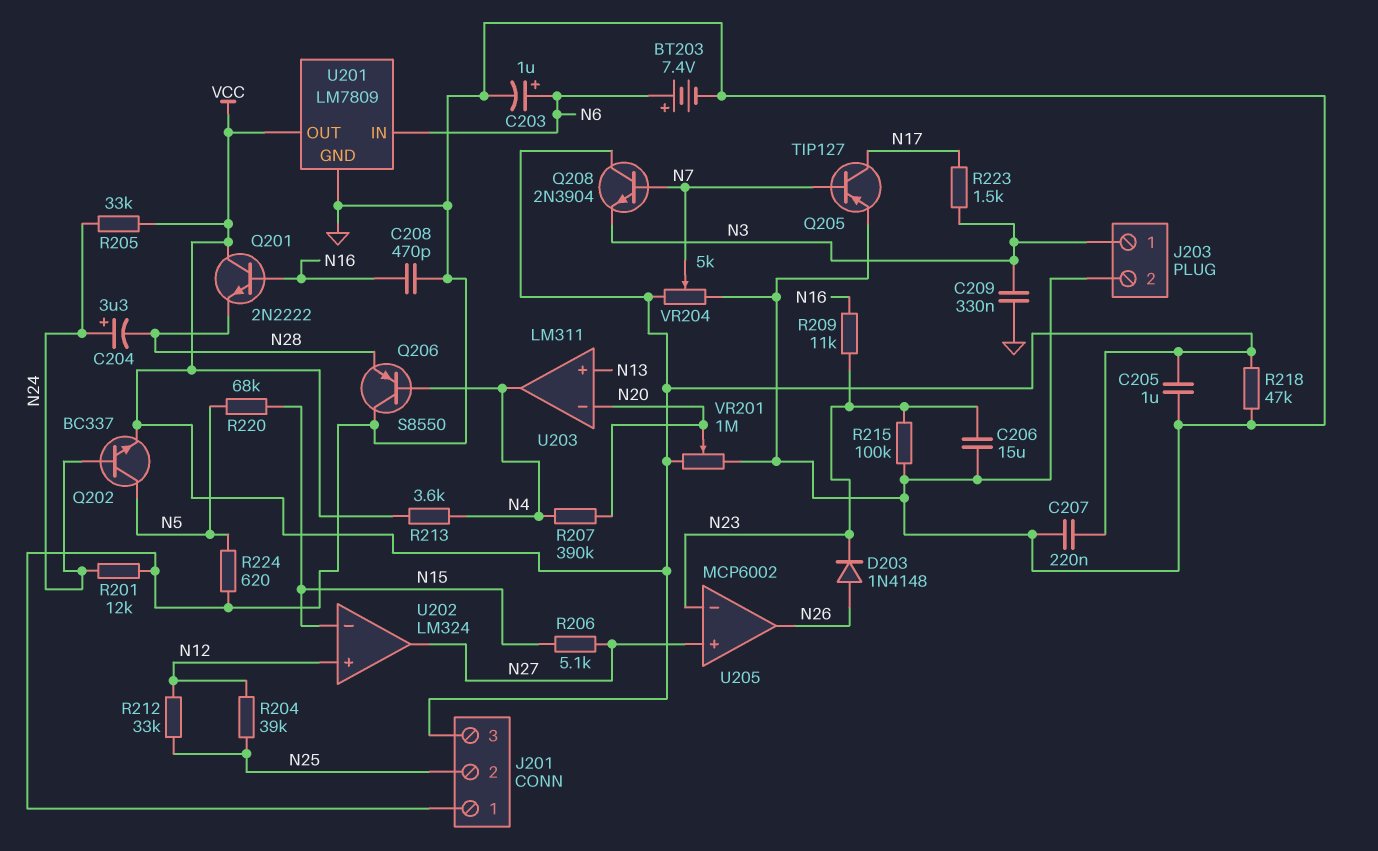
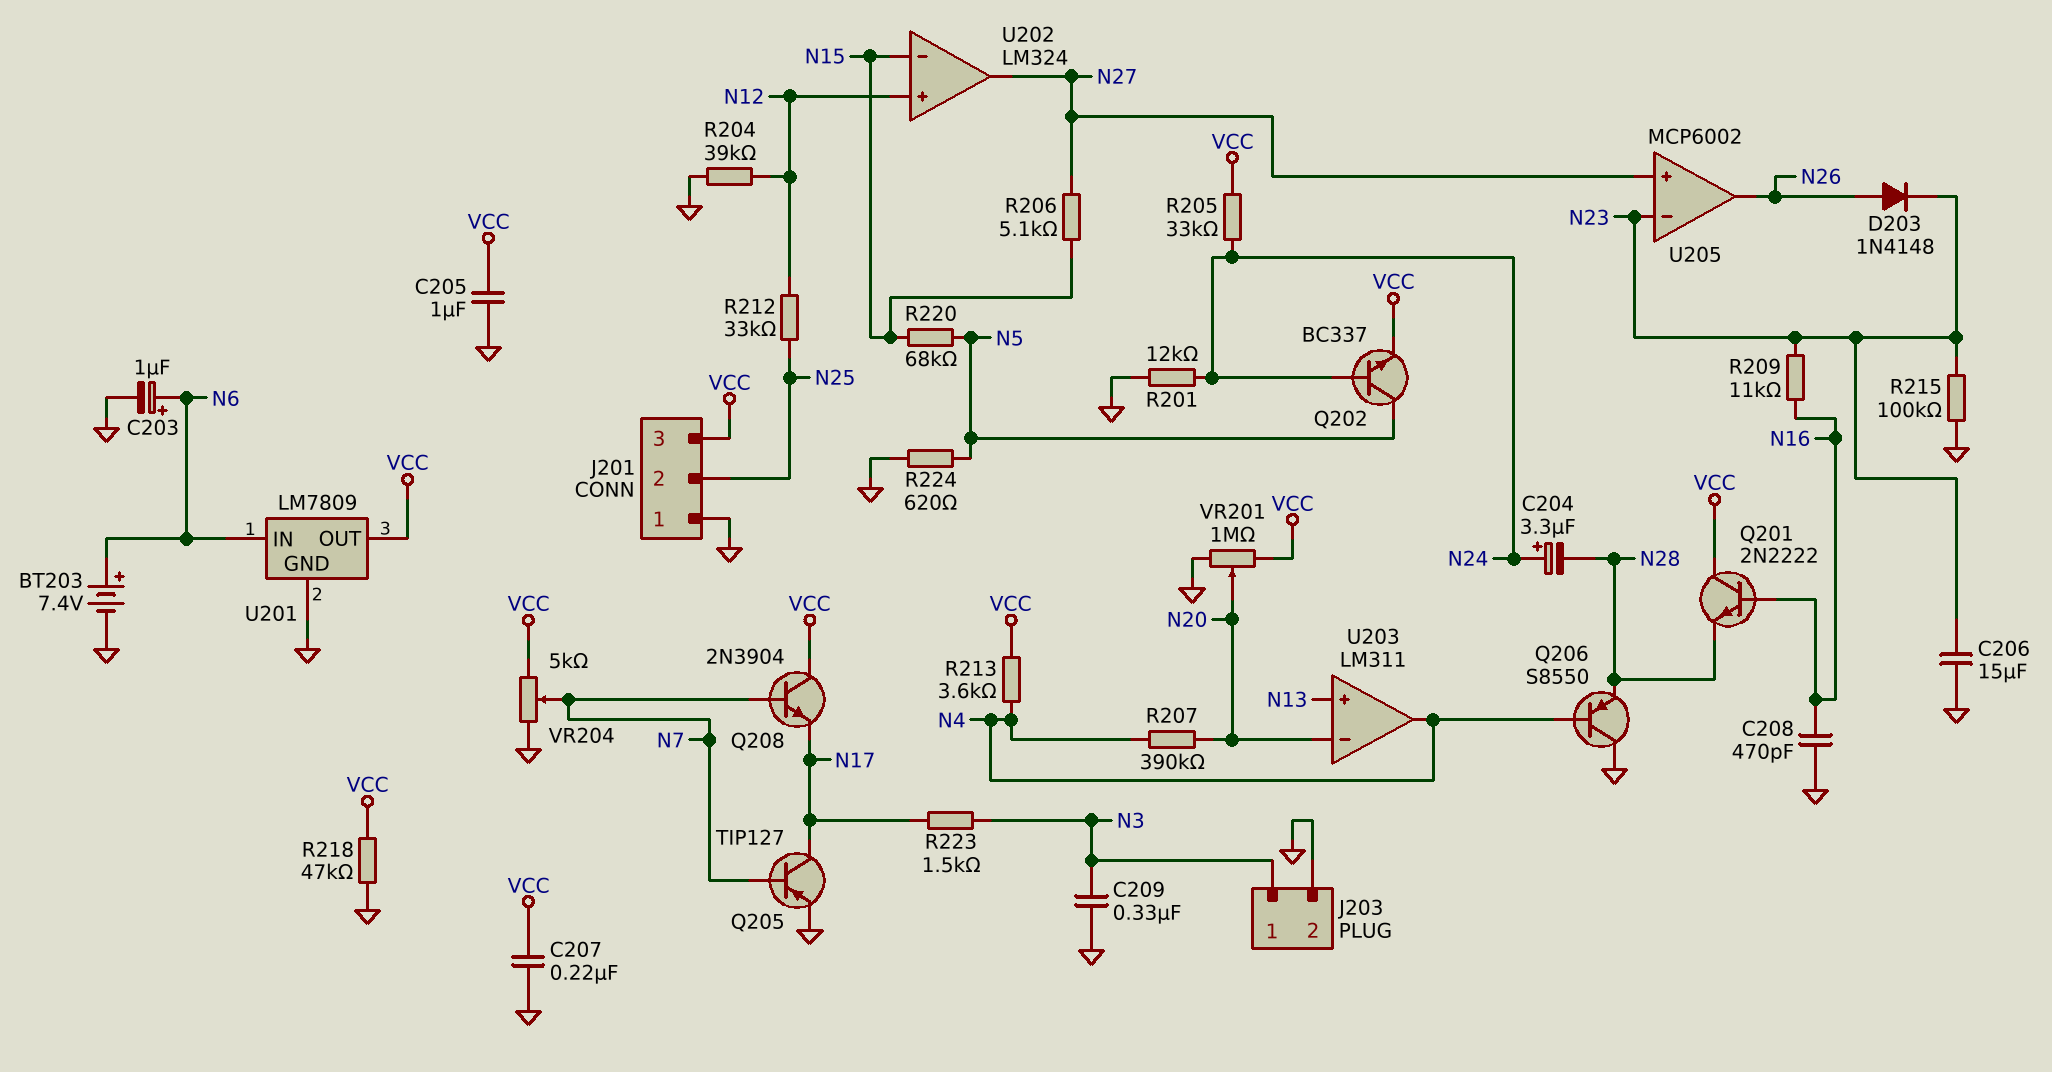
Q208: NPN 2N3904 (B N7, C VCC, E N3) -> NPN 2N3904 (B N7, C VCC, E N17)
R204: 39k (N12, N25) -> 39k (GND, N12)

